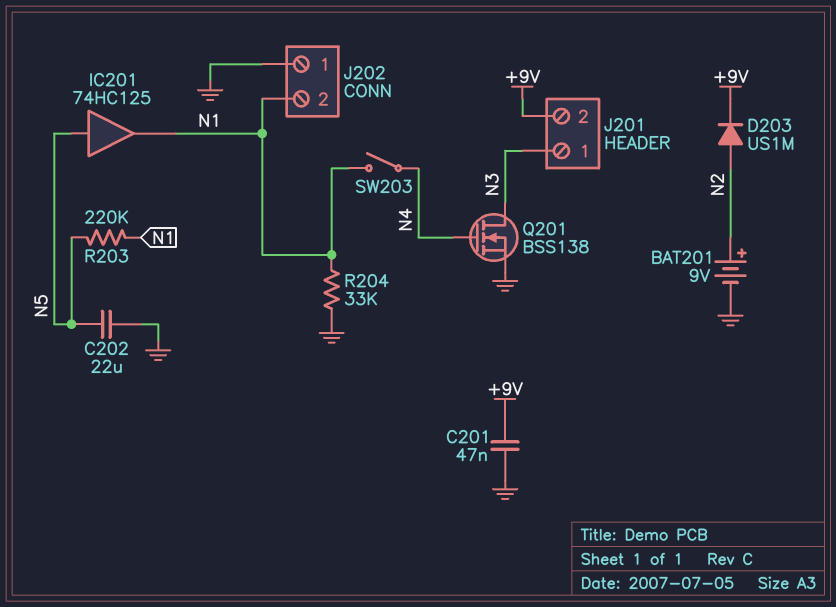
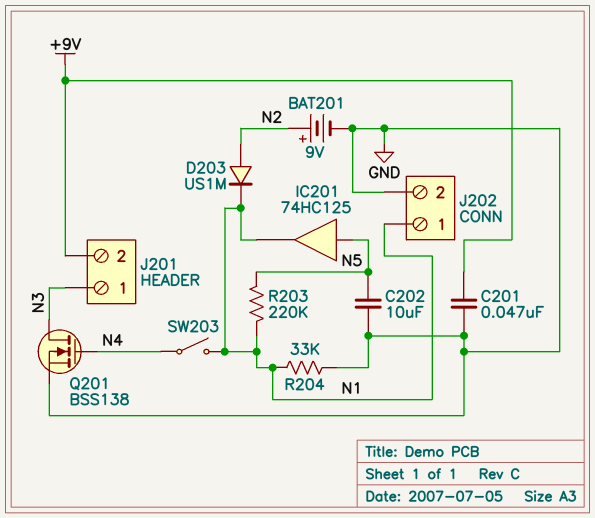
C202: 22uF (GND, N5) -> 10uF (GND, N5)
D203: diode US1M (A N2, K +9V) -> diode US1M (A N2, K N1)
J202 pin 1: GND -> N1
J202 pin 2: N1 -> GND

